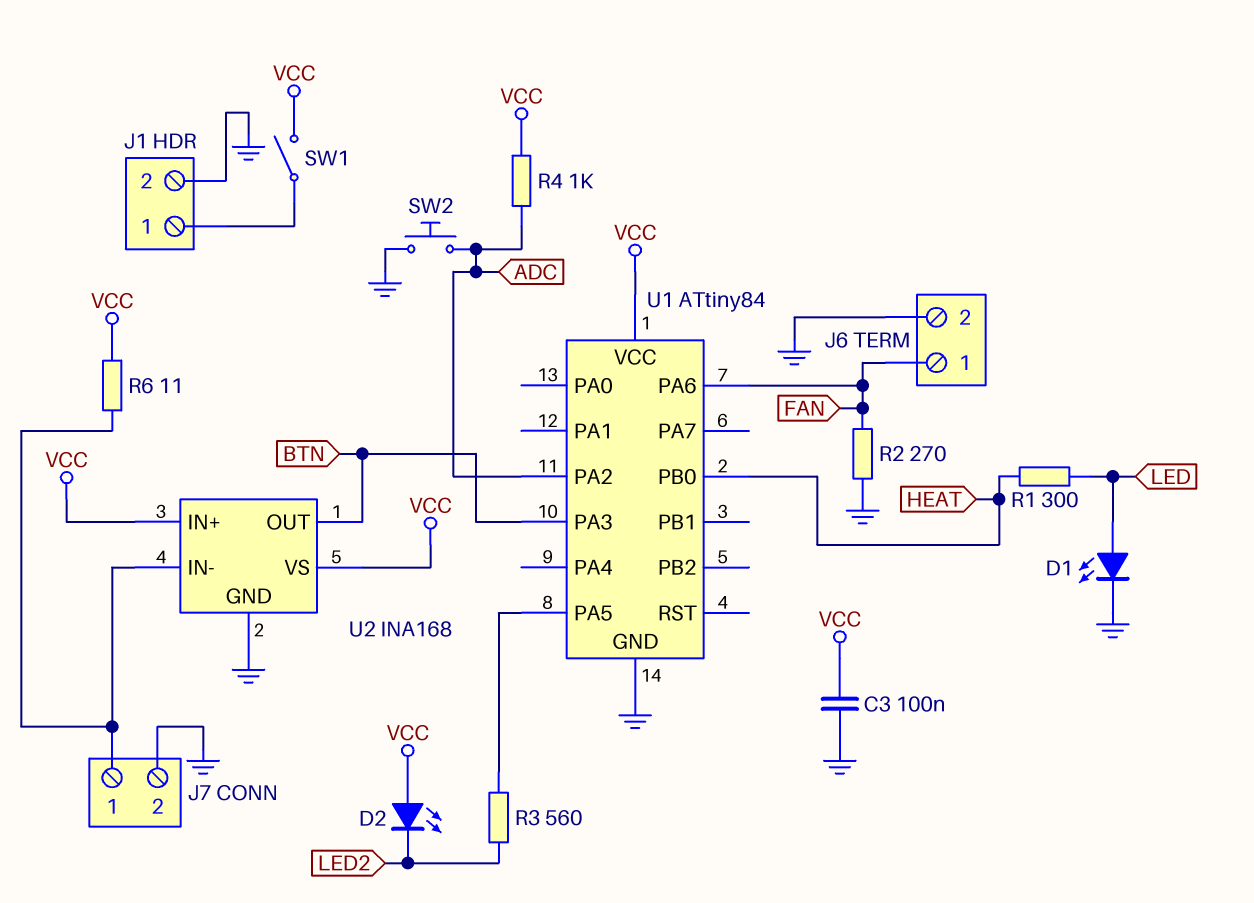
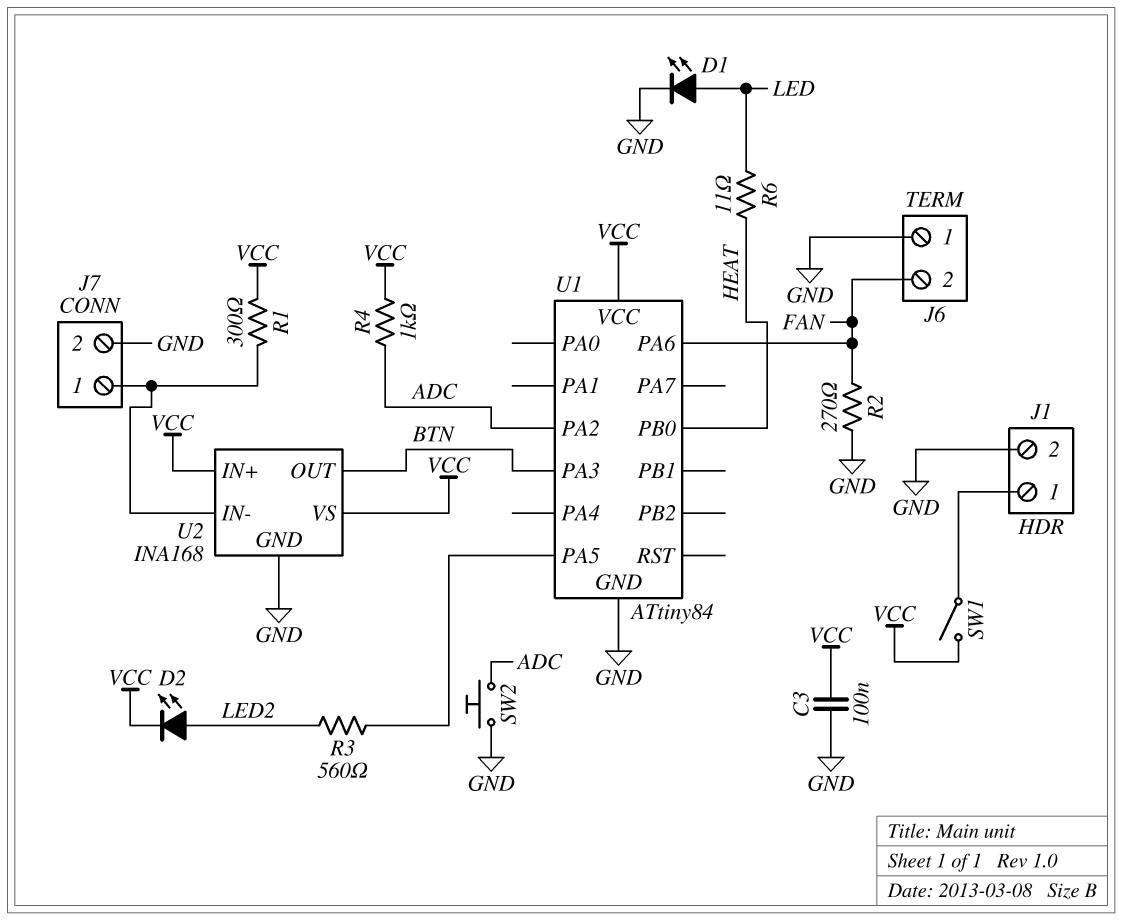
D2: LED (A VCC, K LED2) -> LED (A LED2, K VCC)
J6 pin 1: FAN -> GND
J6 pin 2: GND -> FAN
R1: 300 (HEAT, LED) -> 300 (J7/1, VCC)
R6: 11 (J7/1, VCC) -> 11 (HEAT, LED)

